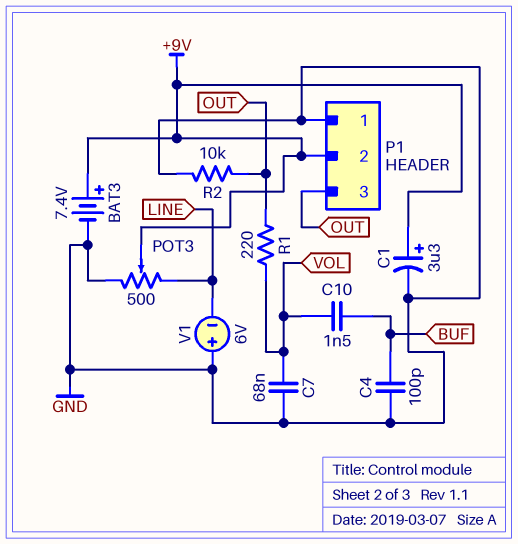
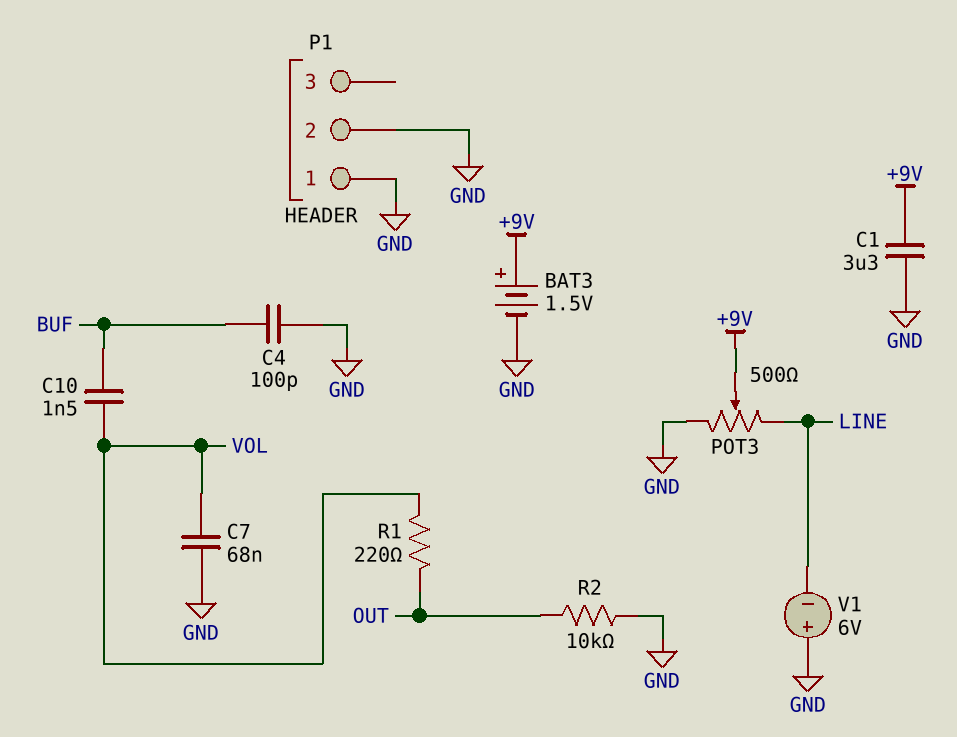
BAT3: 7.4V (plus +9V, minus GND) -> 1.5V (plus +9V, minus GND)
C1: 3.3uF (plus +9V, minus GND) -> 3.3uF (+9V, GND)
P1 pin 2: +9V -> GND
P1 pin 3: OUT -> none

